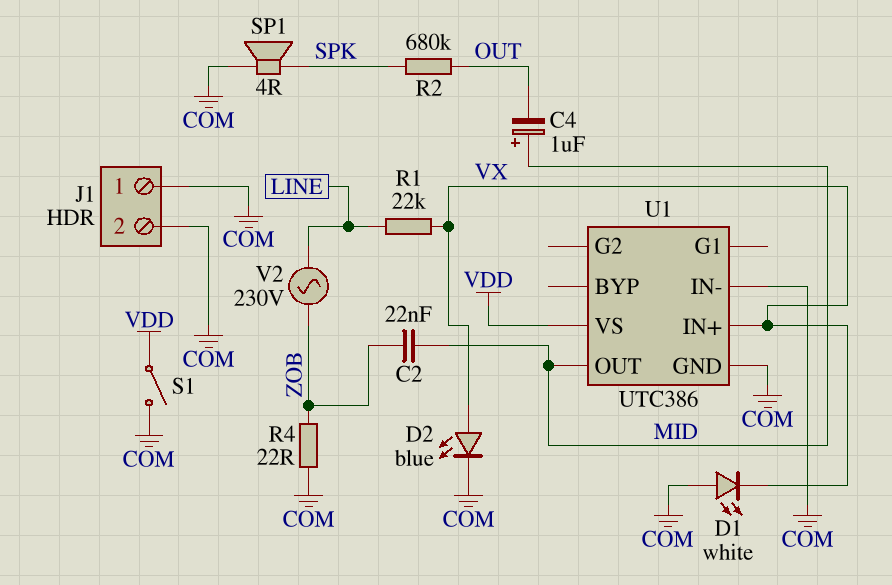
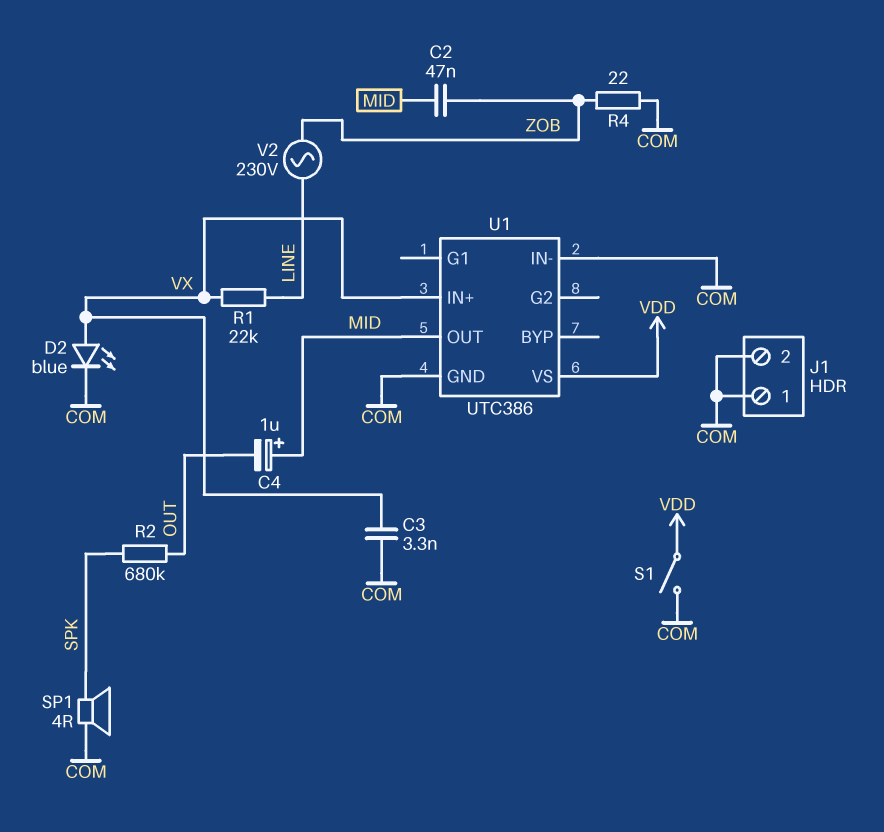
C2: 22nF (MID, ZOB) -> 47nF (MID, ZOB)
C3: none -> 3.3nF (COM, VX)
D1: LED white (A COM, K VX) -> none

